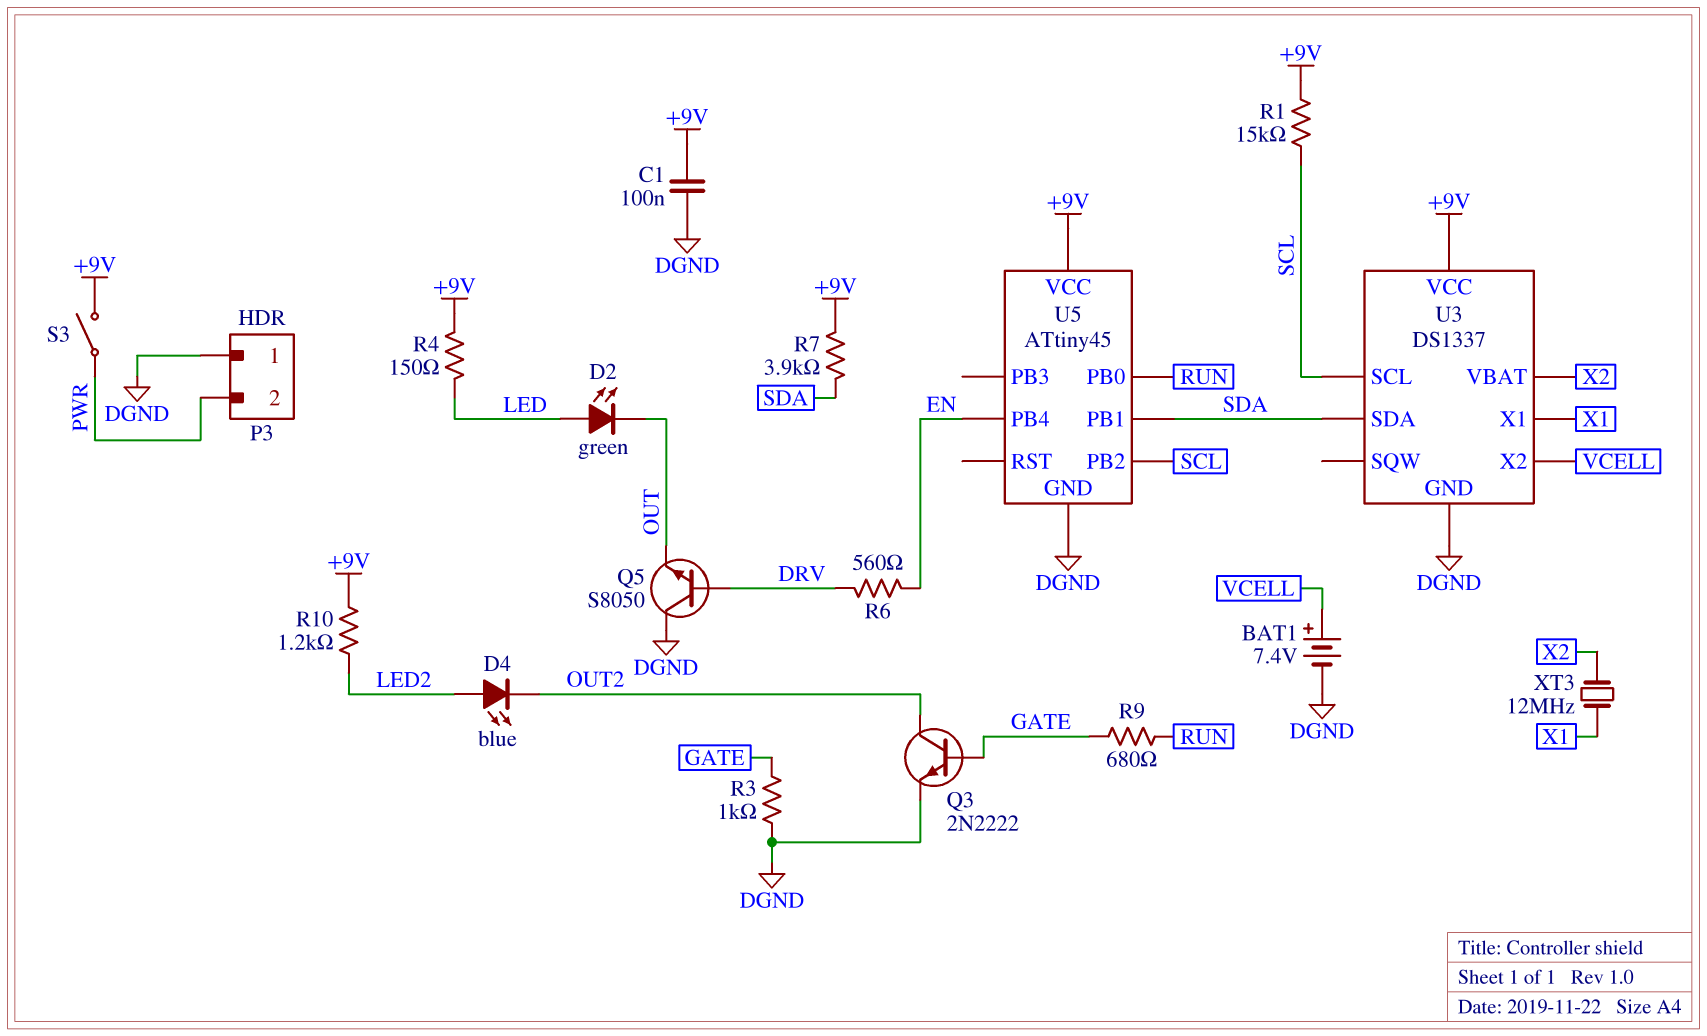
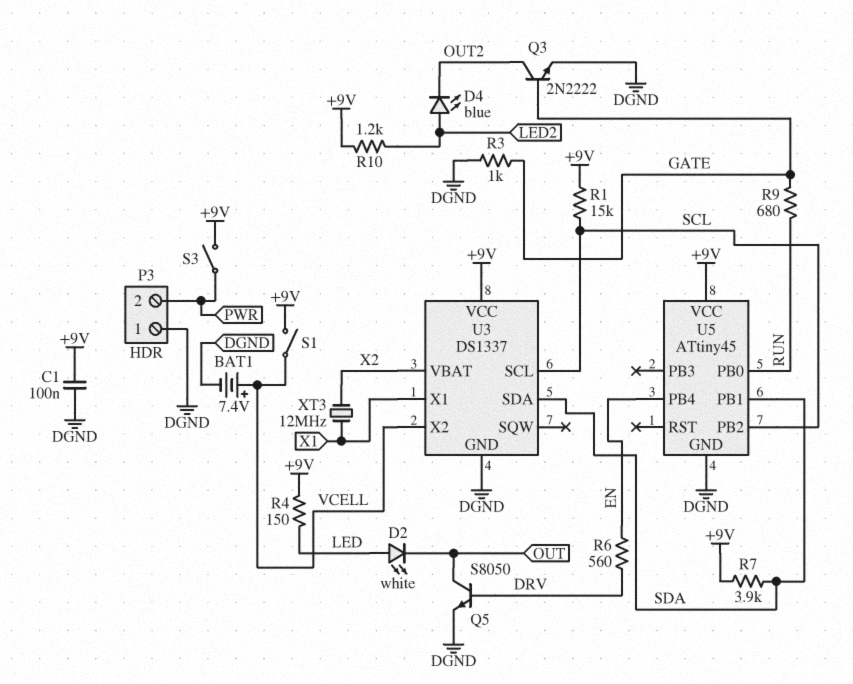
D2: LED green (A LED, K OUT) -> LED white (A LED, K OUT)
Q5: NPN S8050 (B DRV, C DGND, E OUT) -> NPN S8050 (B DRV, C OUT, E DGND)
S1: none -> switch (+9V, VCELL)

